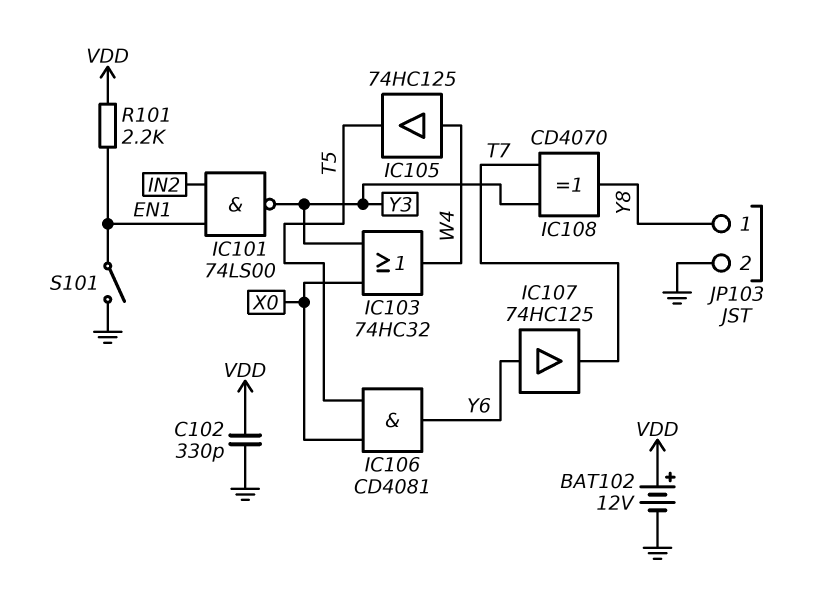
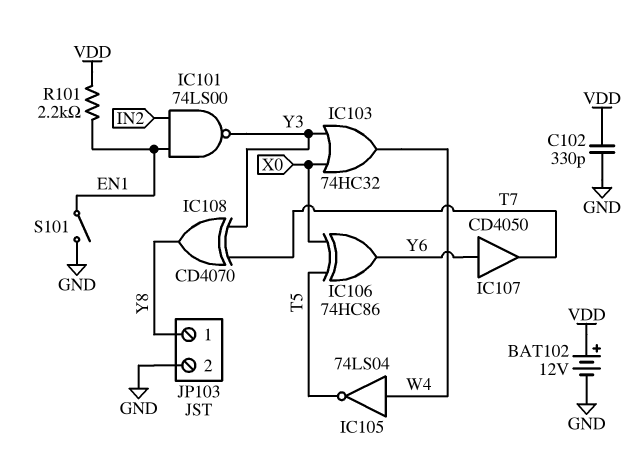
IC105: buffer 74HC125 (in W4, out T5) -> NOT 74LS04 (in W4, out T5)
IC106: AND CD4081 (in T5, in X0, out Y6) -> XOR 74HC86 (in T5, in X0, out Y6)
IC107: buffer 74HC125 (in Y6, out T7) -> buffer CD4050 (in Y6, out T7)

